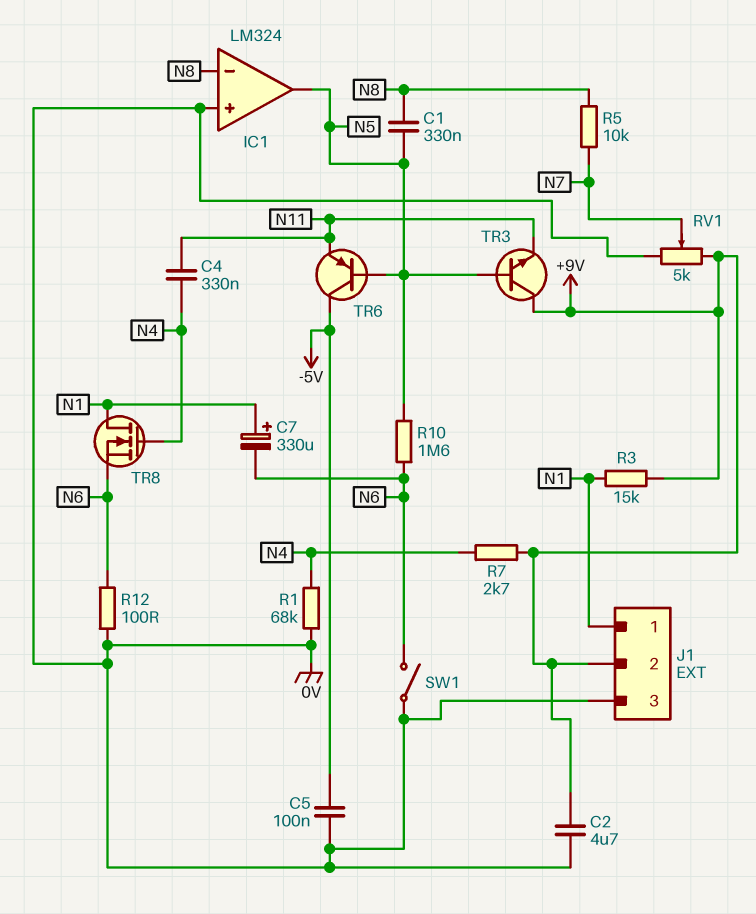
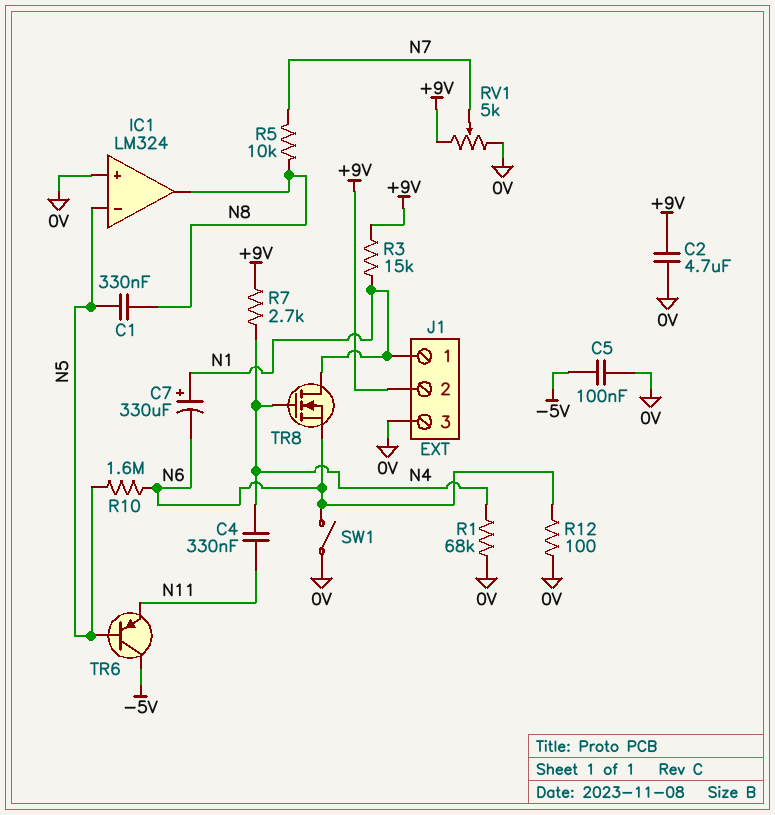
IC1 pin in-: N8 -> N5
IC1 pin out: N5 -> N8
TR3: NPN (B N5, C +9V, E N11) -> none

